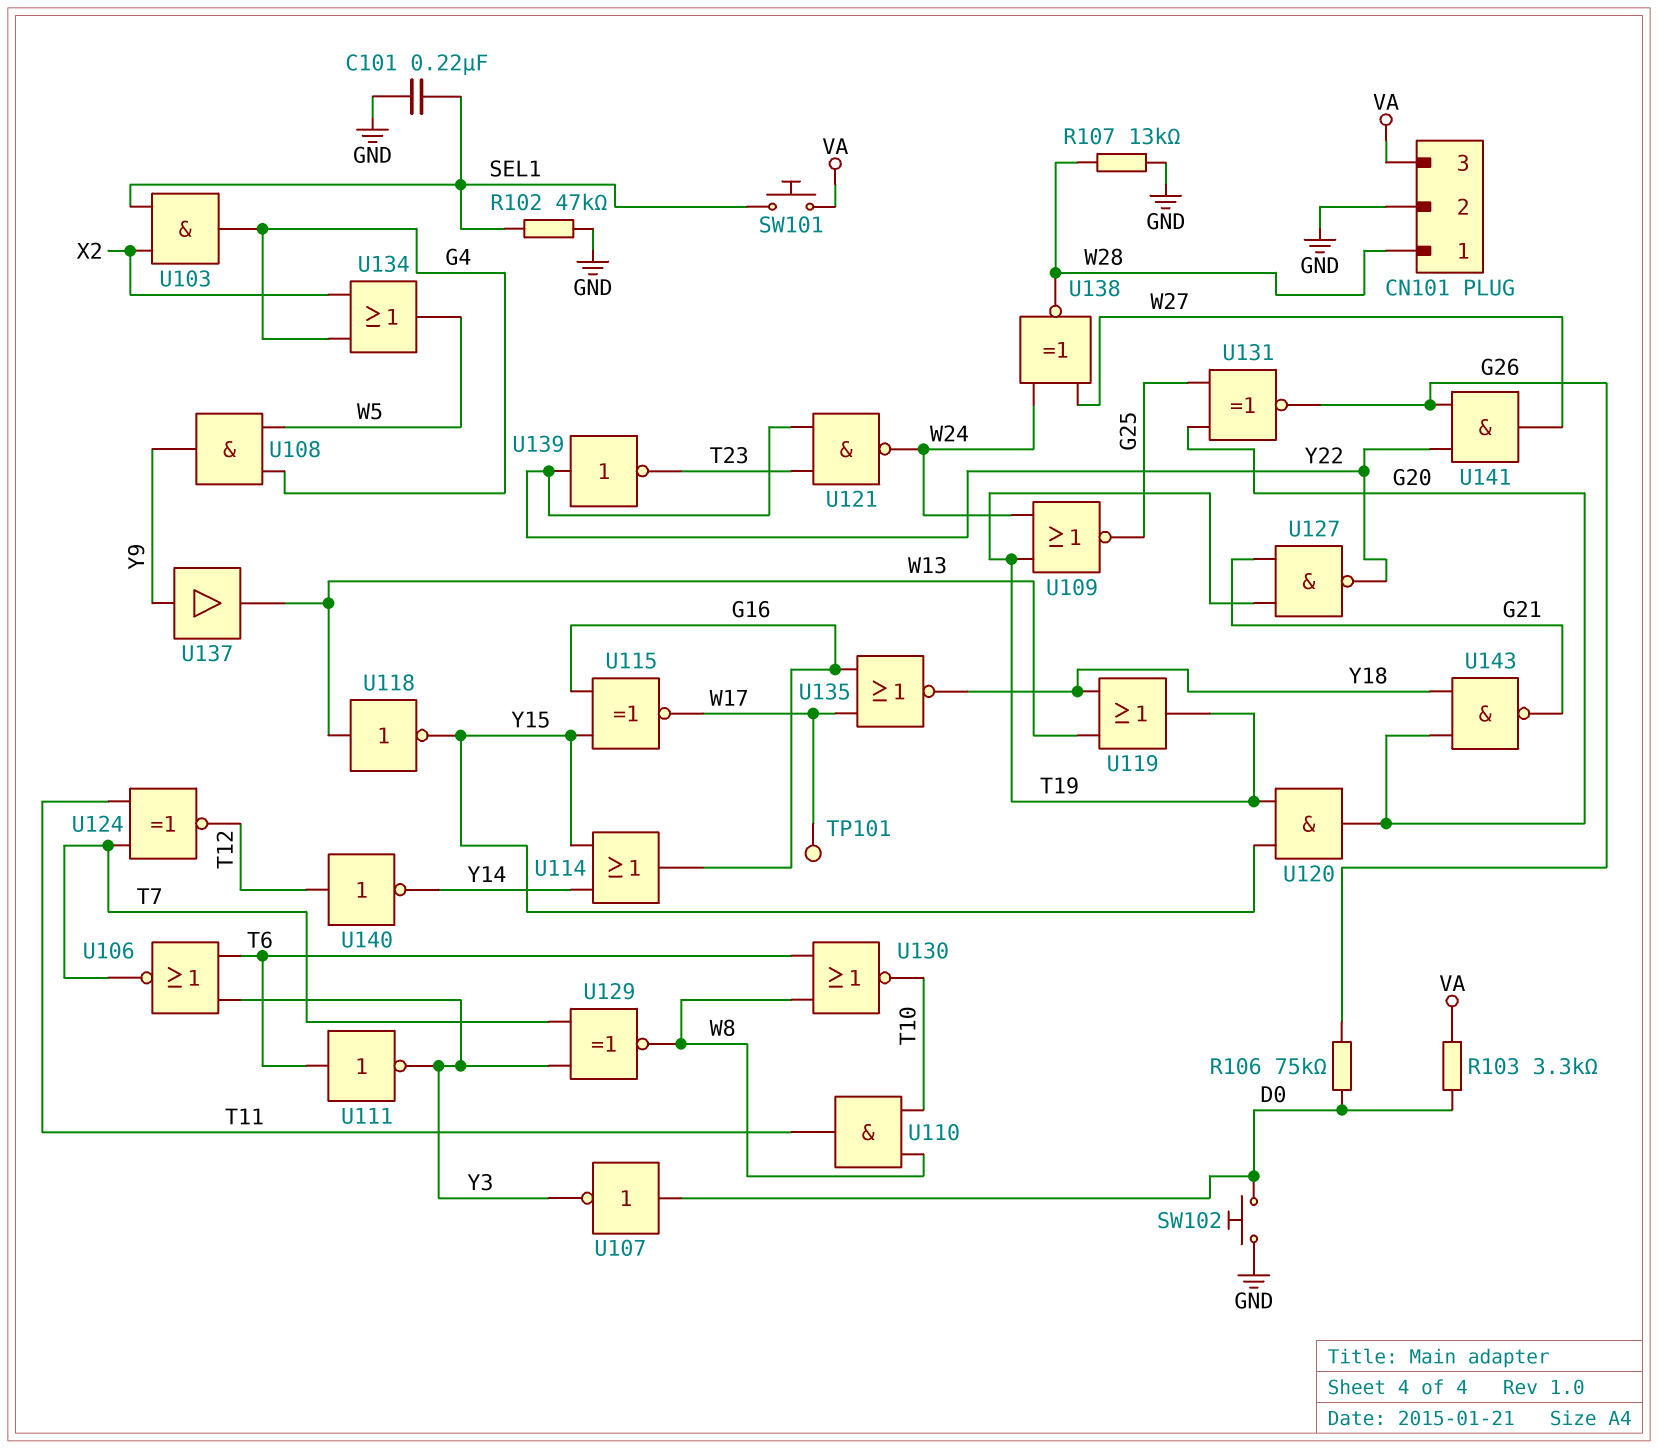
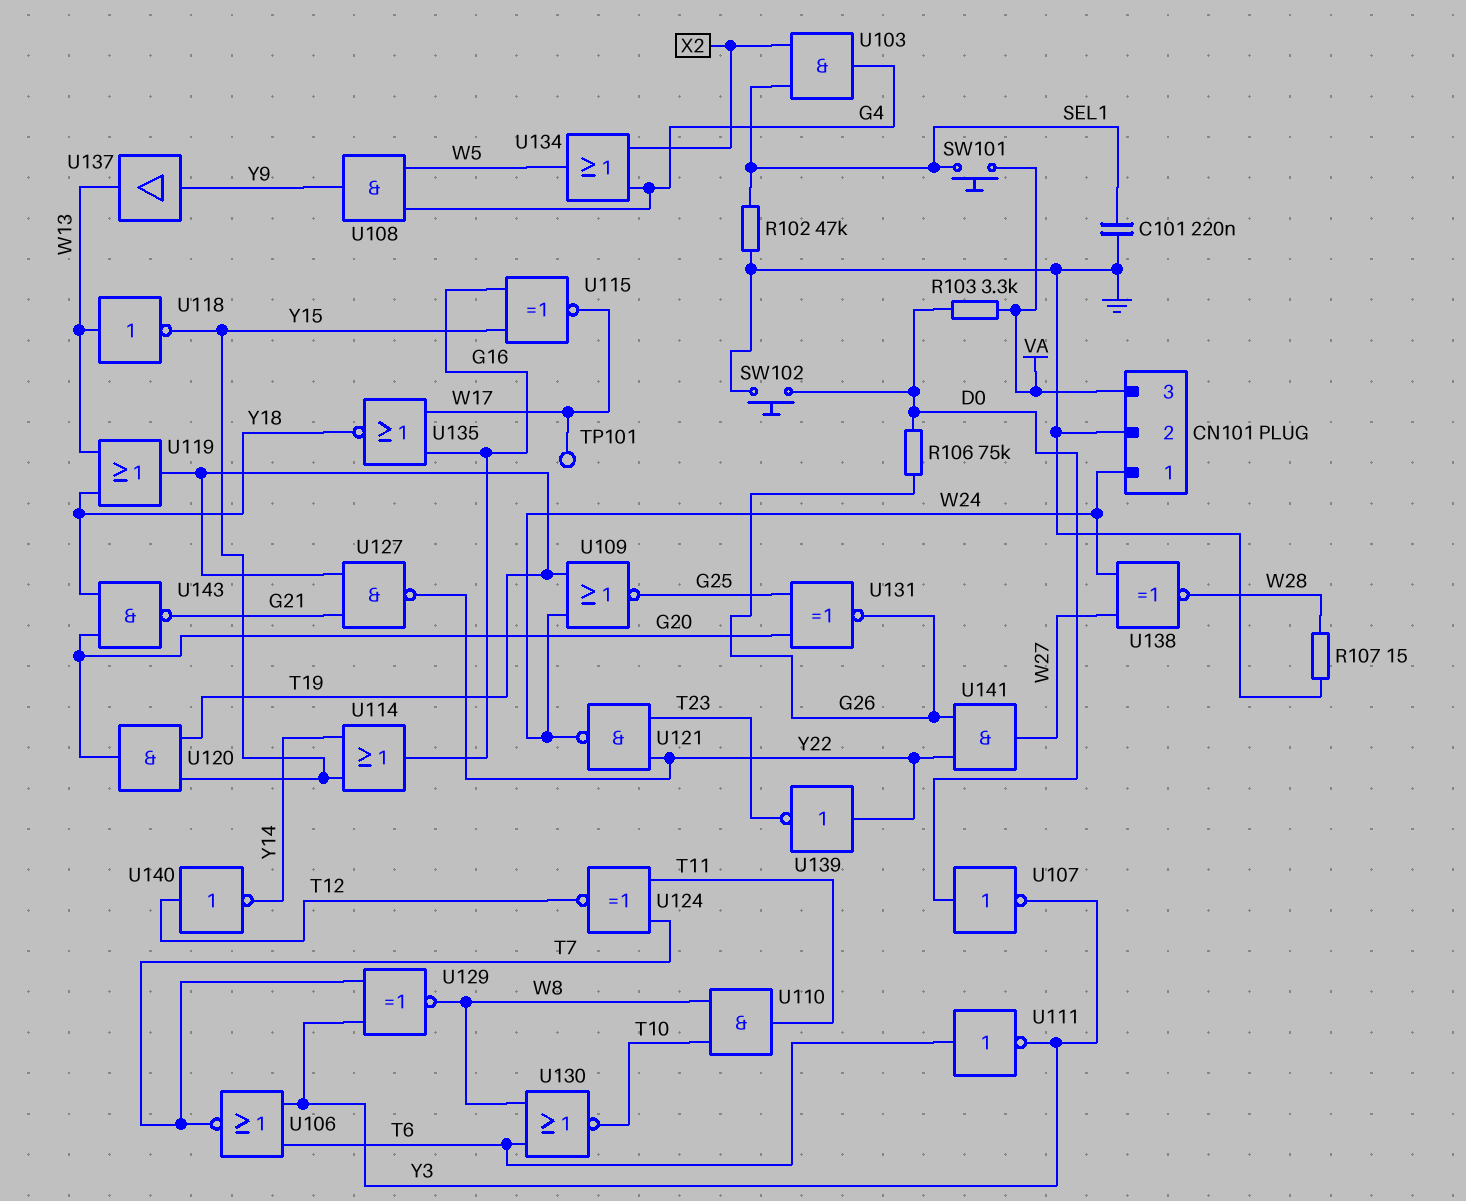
CN101 pin 1: W28 -> W24
R107: 13k (GND, W28) -> 15 (GND, W28)

